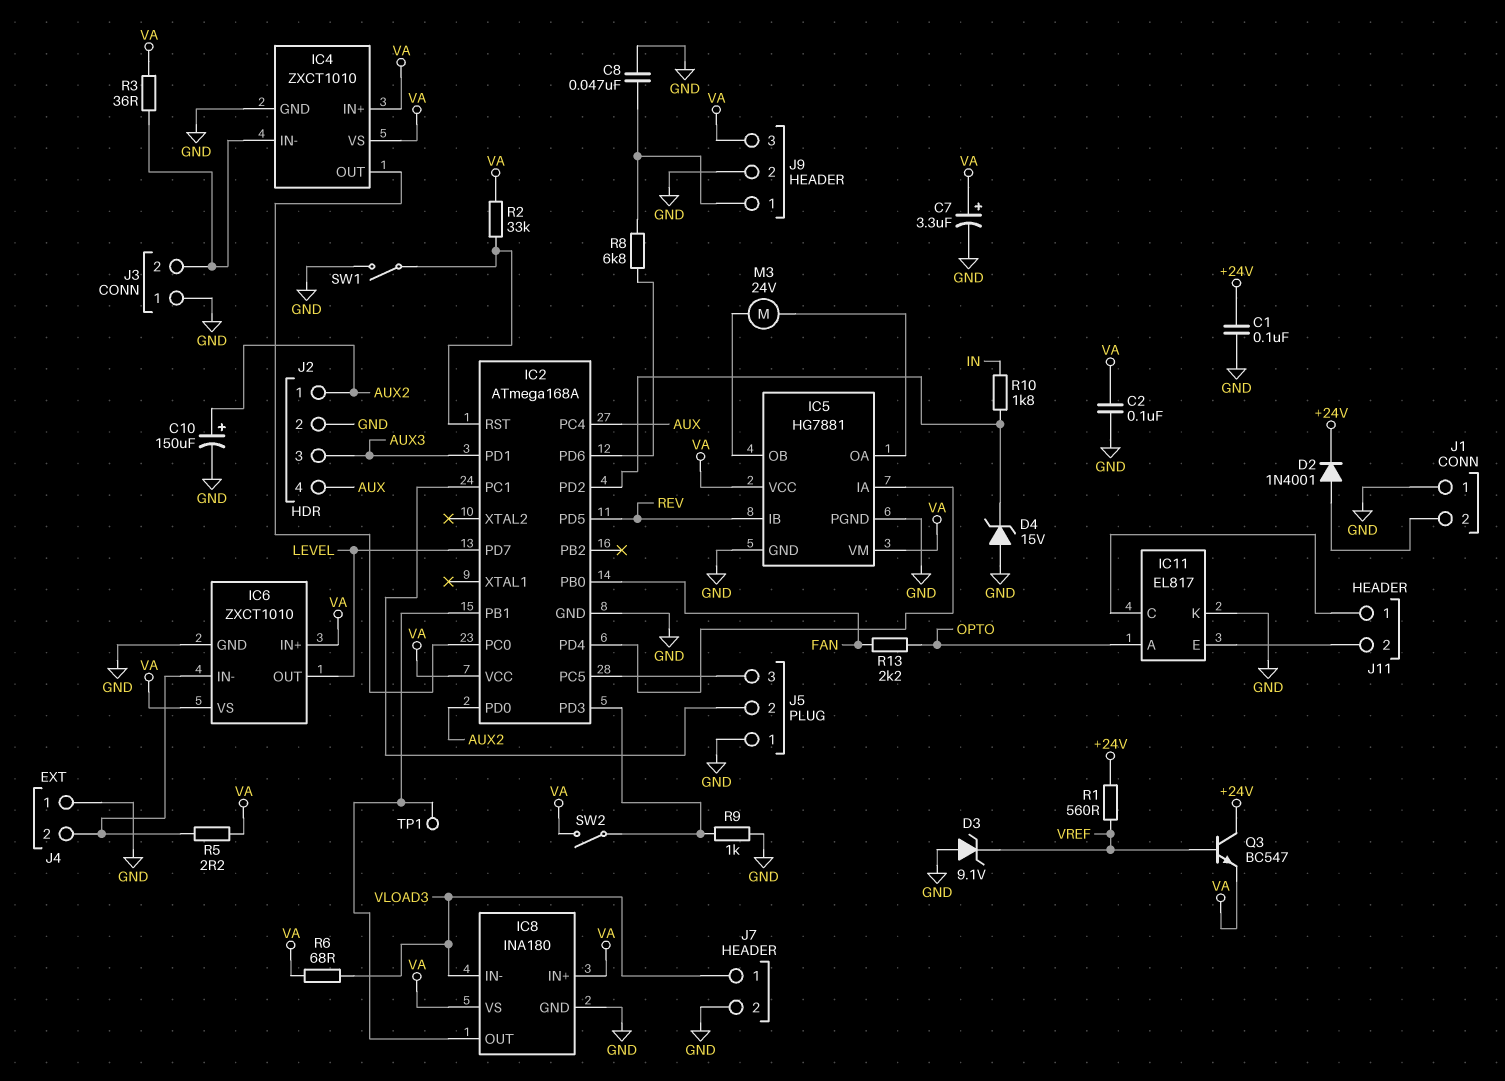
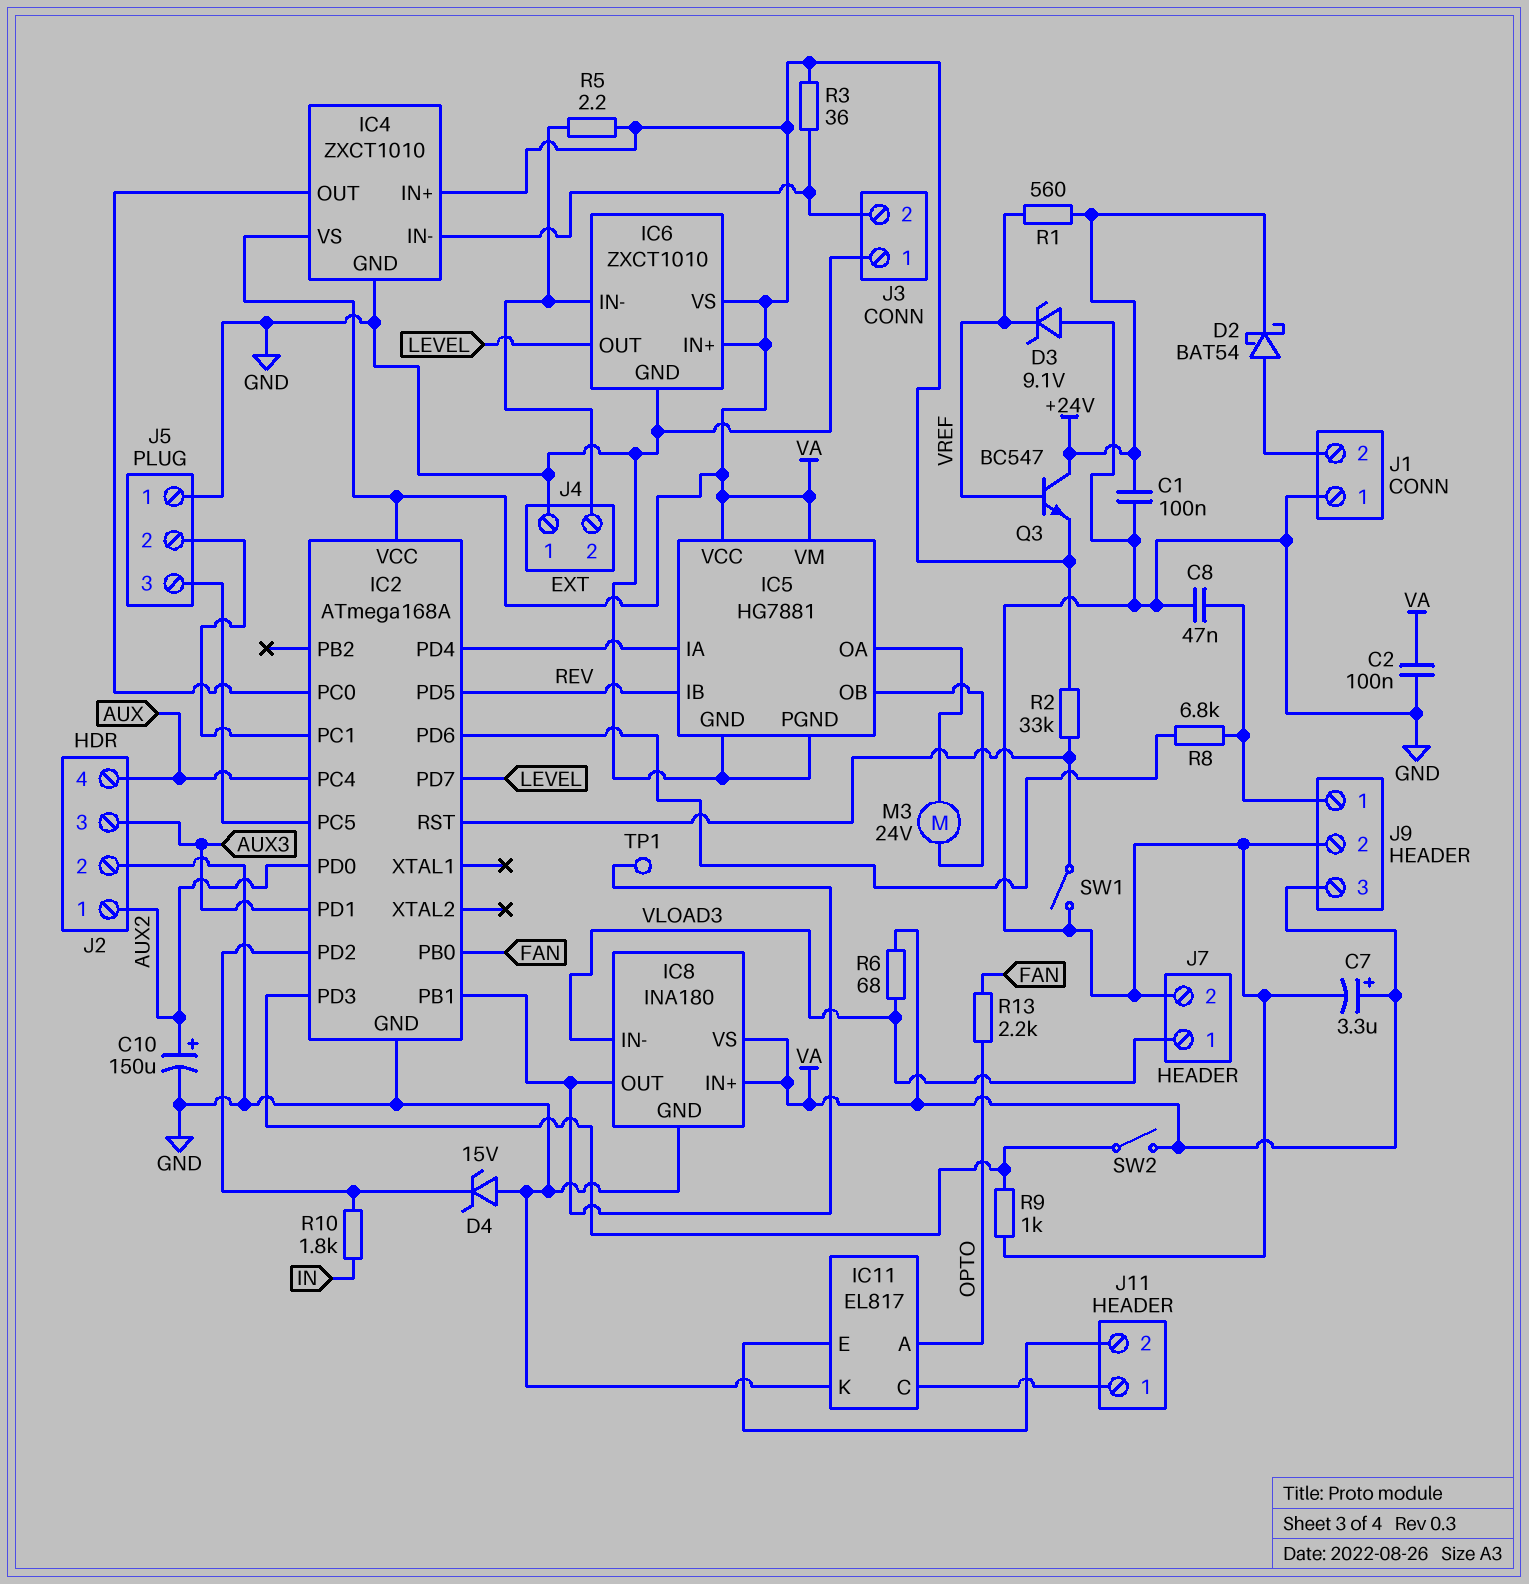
D2: diode 1N4001 (A J1/2, K +24V) -> schottky BAT54 (A J1/2, K +24V)

